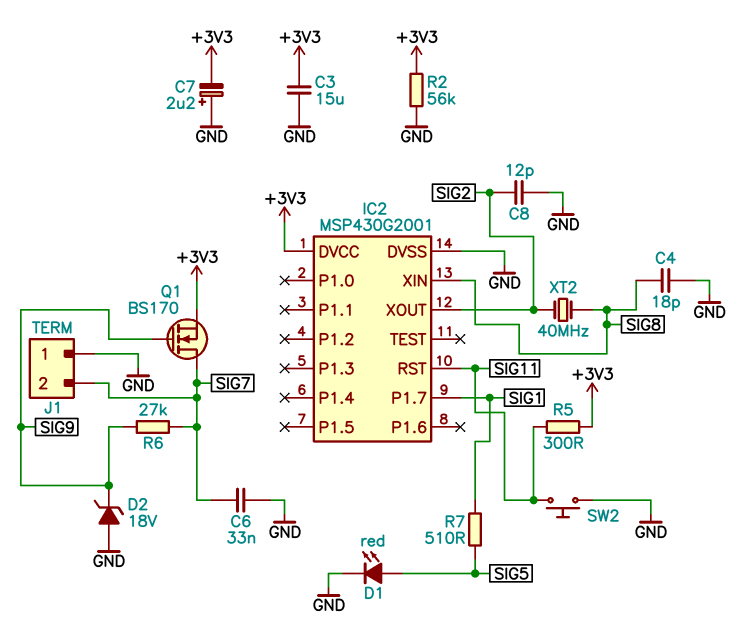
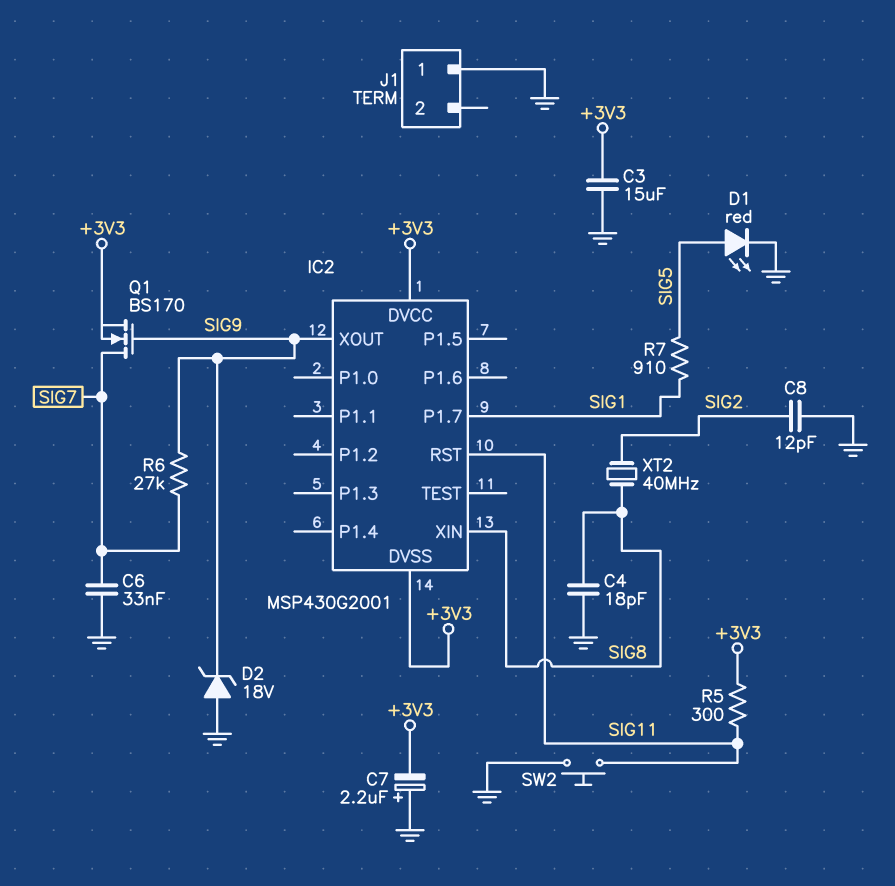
IC2 pin DVSS: GND -> +3V3
IC2 pin XOUT: SIG2 -> SIG9
J1 pin 2: SIG7 -> none
R2: 56k (+3V3, GND) -> none
R7: 510 (SIG1, SIG5) -> 910 (SIG1, SIG5)

